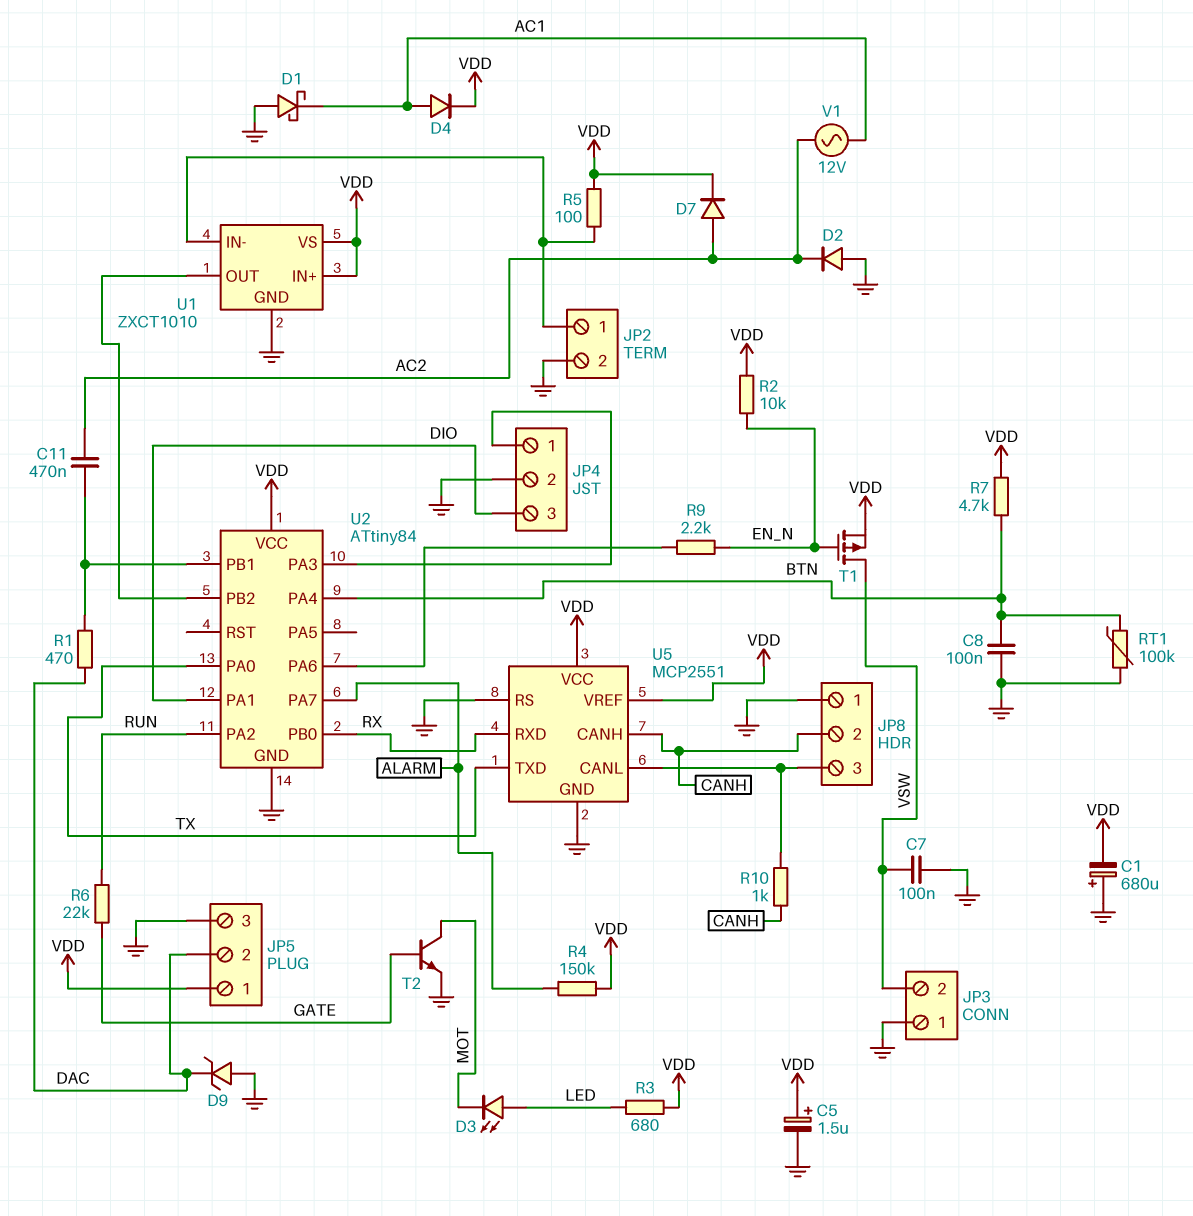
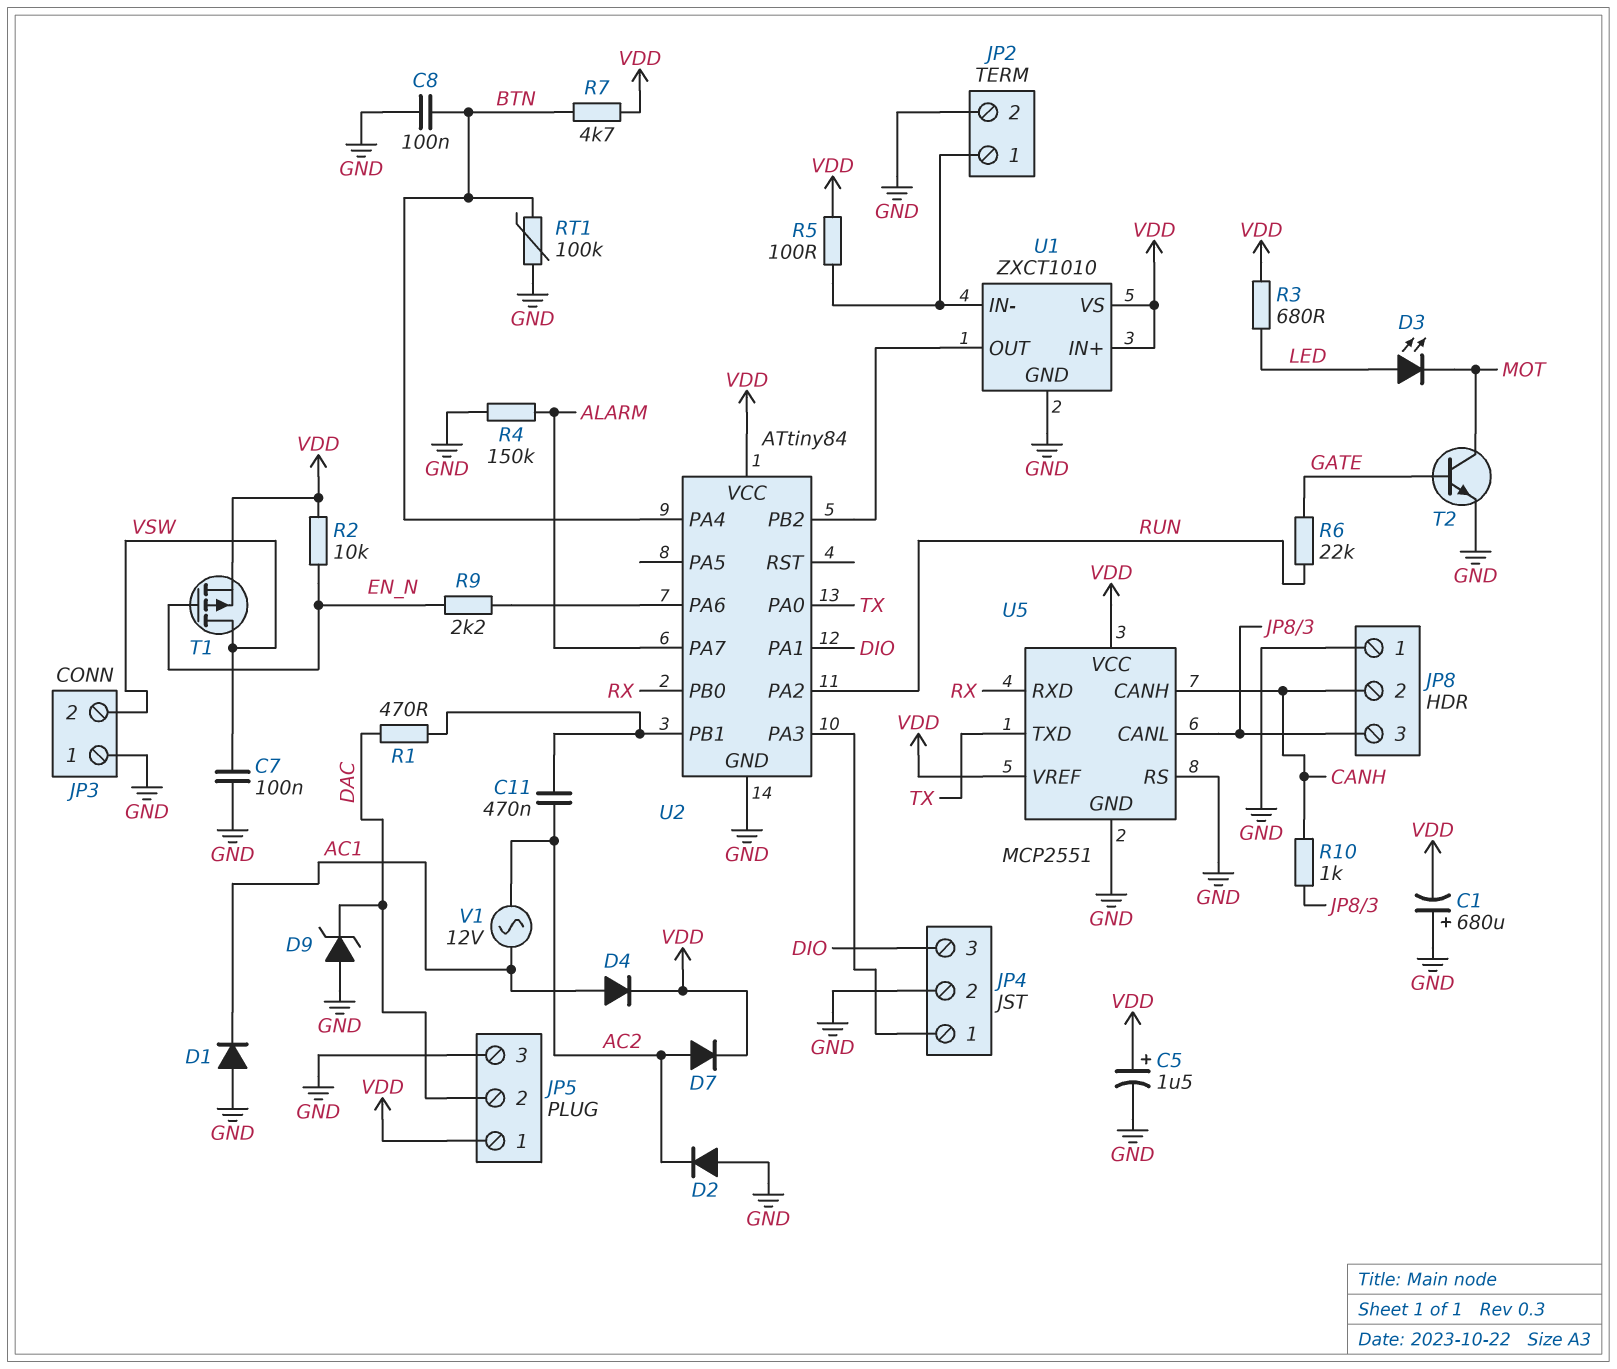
D1: schottky (A GND, K AC1) -> diode (A GND, K AC1)
R4: 150k (ALARM, VDD) -> 150k (ALARM, GND)

